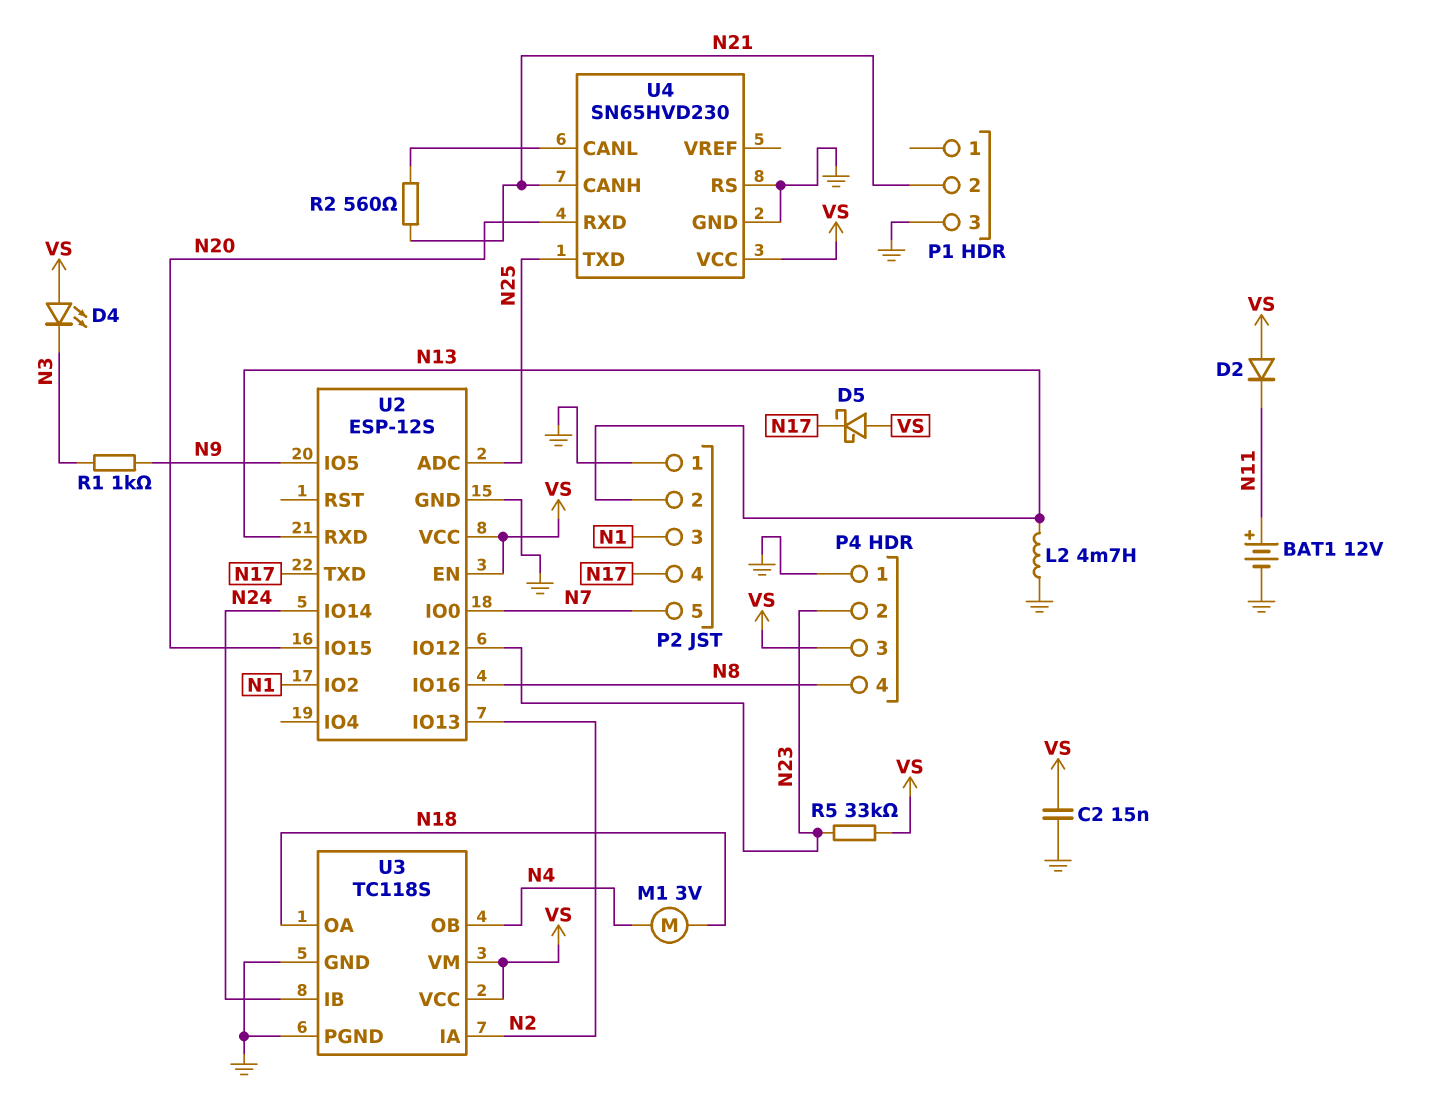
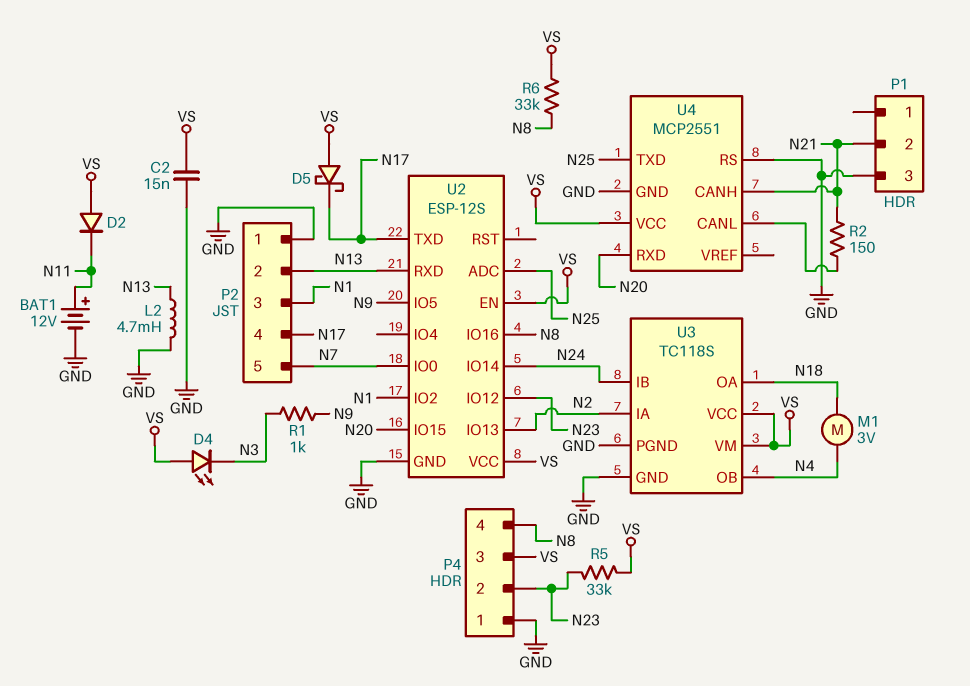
R2: 560 (N21, U4/CANL) -> 150 (N21, U4/CANL)
R6: none -> 33k (N8, VS)
U4: SN65HVD230 -> MCP2551

